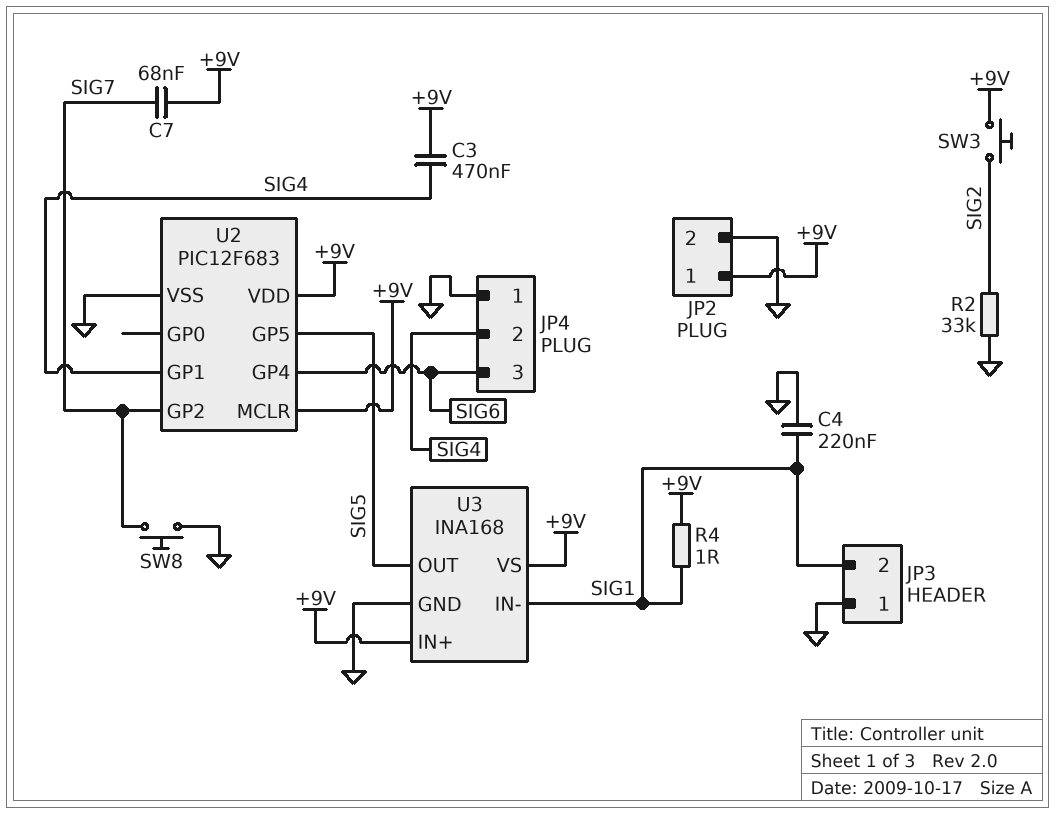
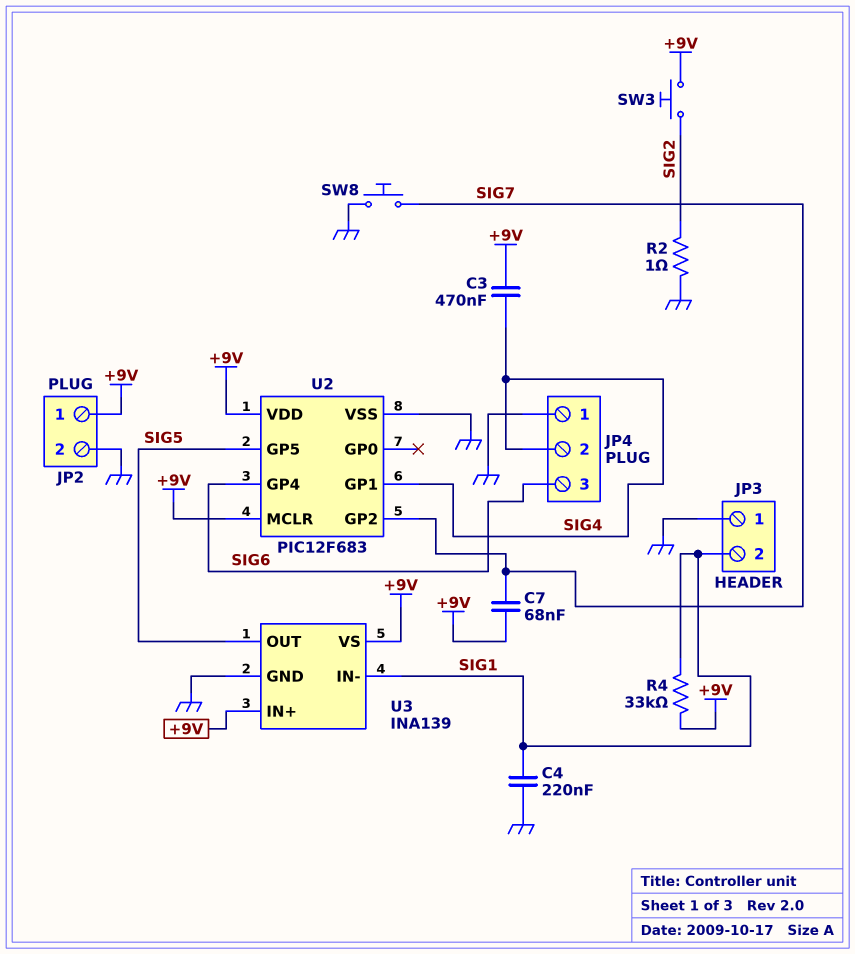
R2: 33k (GND, SIG2) -> 1 (GND, SIG2)
R4: 1 (+9V, SIG1) -> 33k (+9V, SIG1)
U3: INA168 -> INA139

